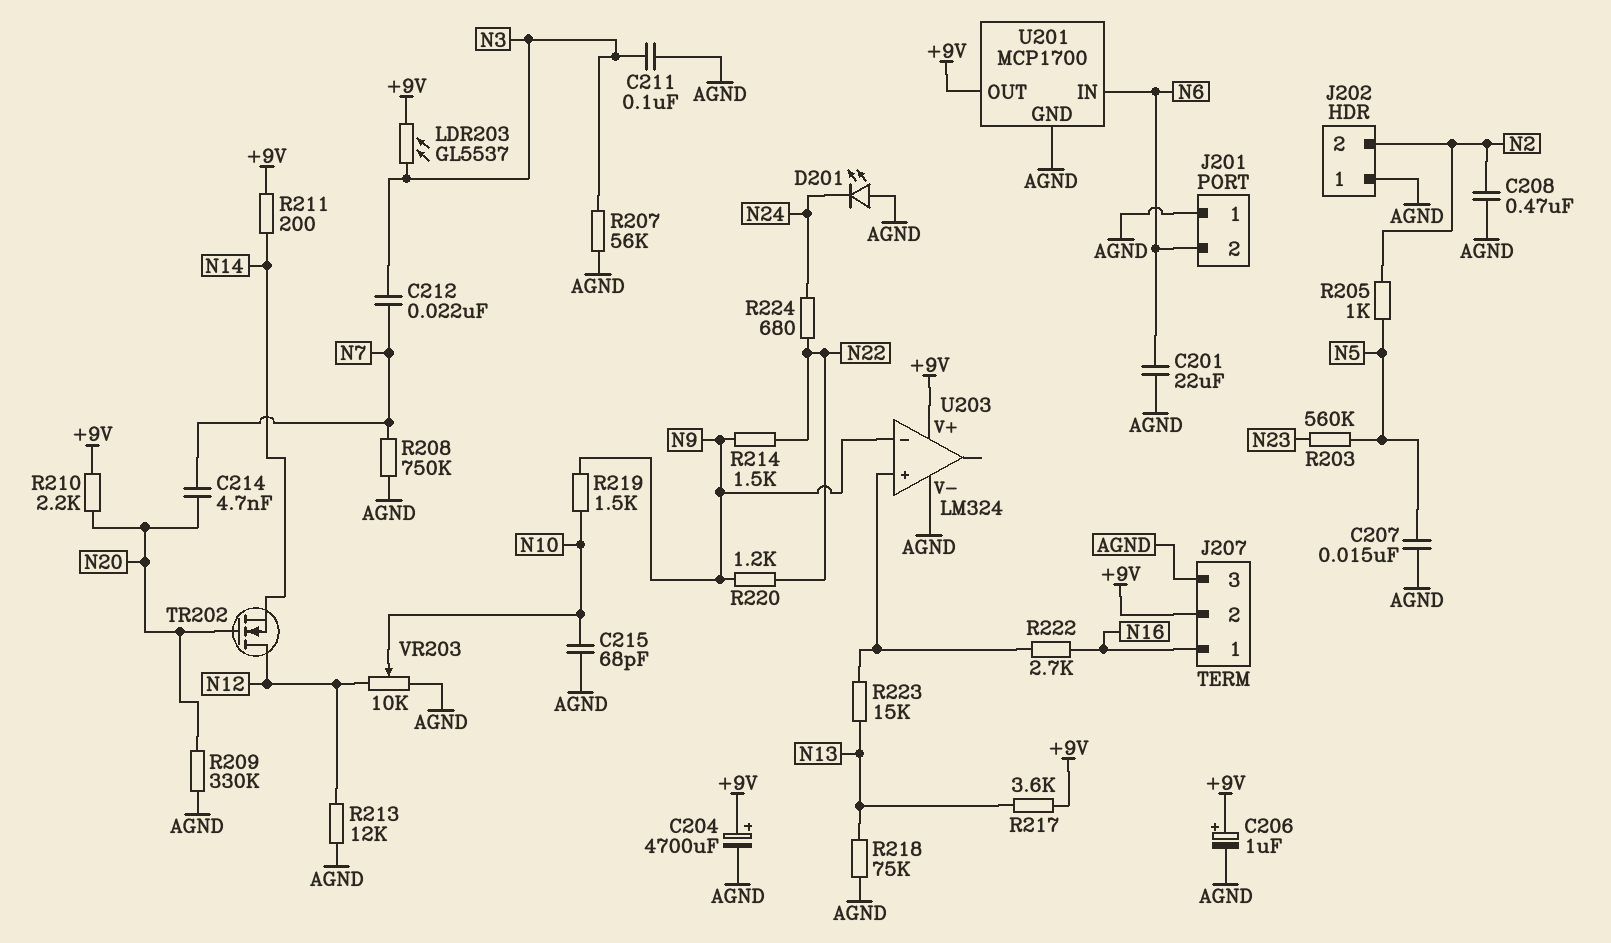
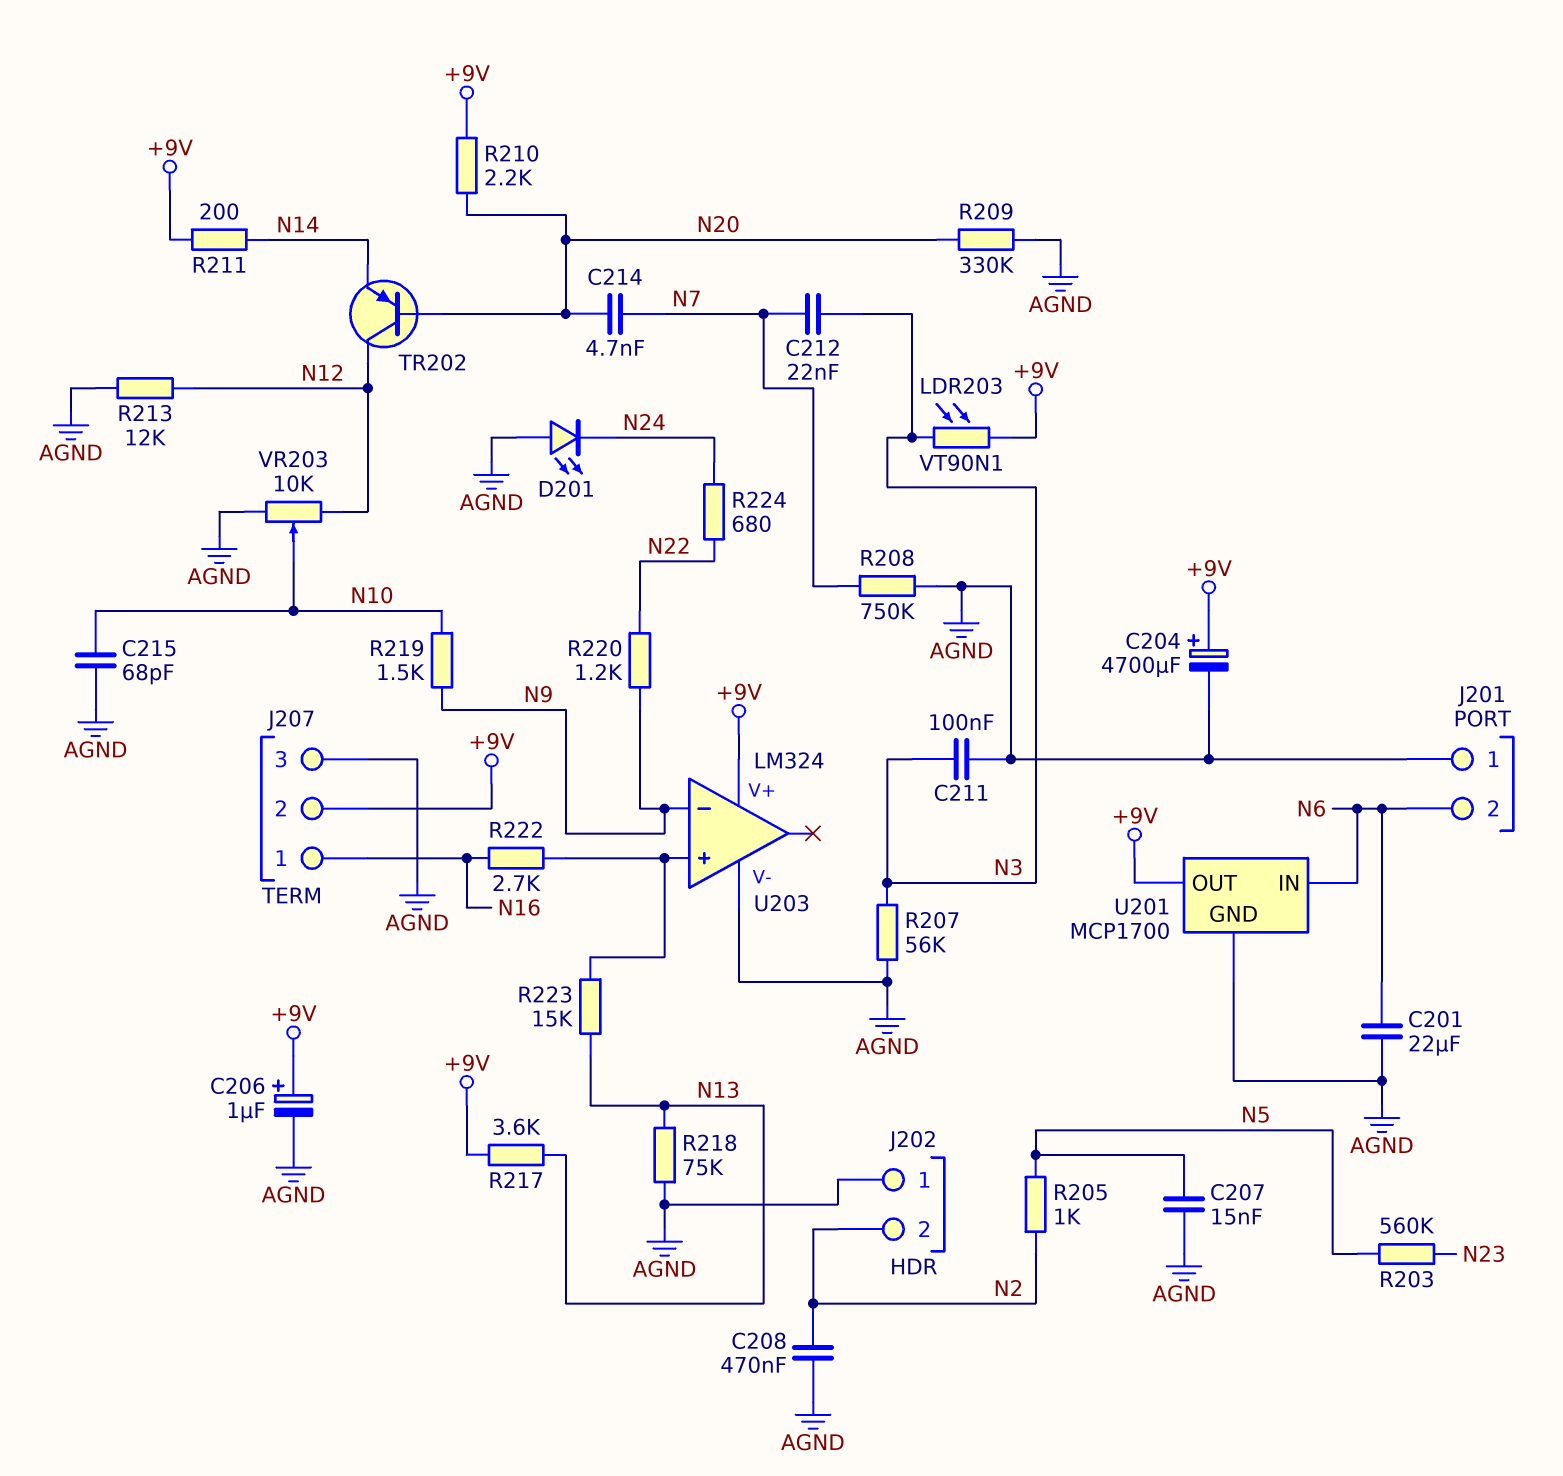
LDR203: GL5537 (+9V, N3) -> VT90N1 (+9V, N3)
R214: 1.5k (N9, N22) -> none
TR202: NMOS (G N20, D N12, S N14) -> PNP (B N20, C N12, E N14)

